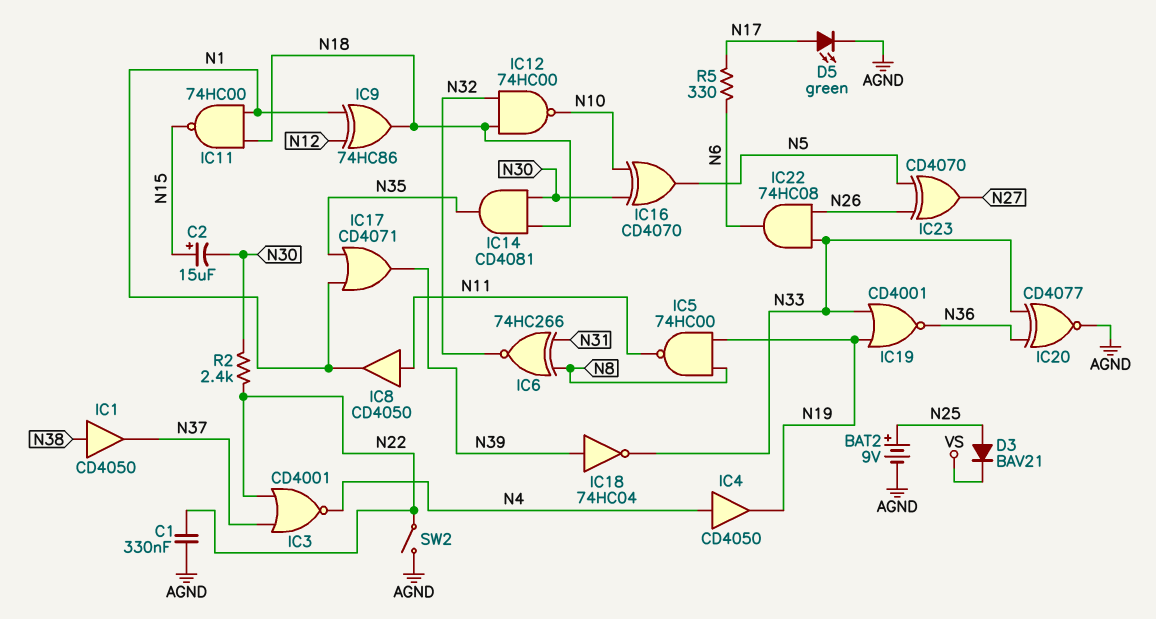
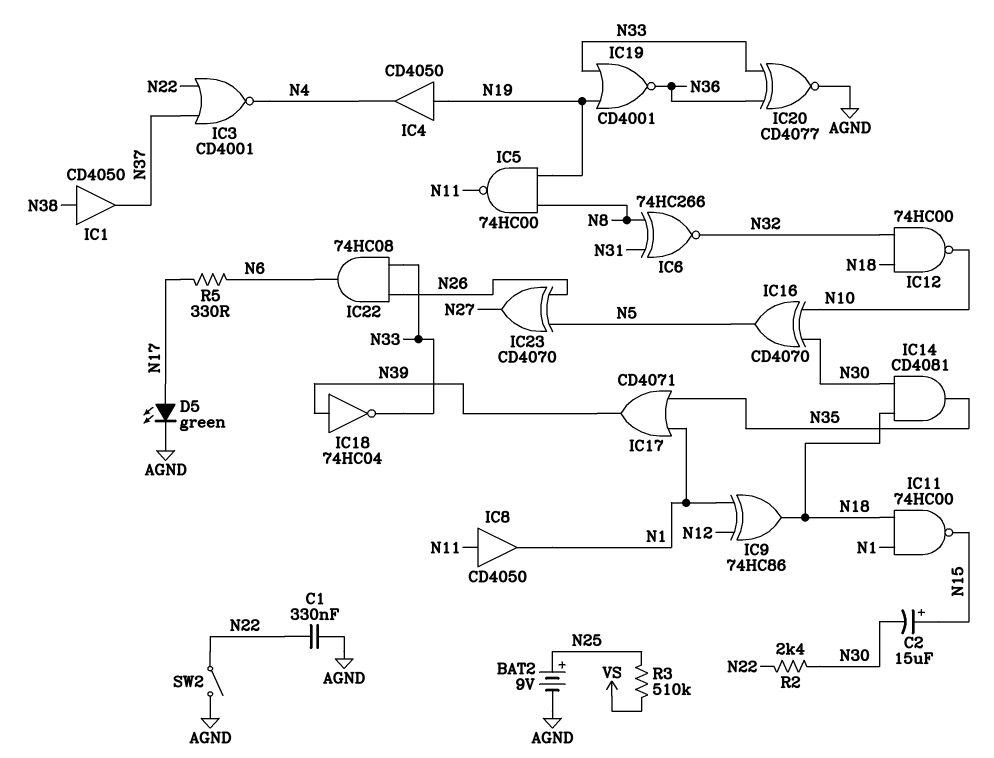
D3: diode BAV21 (A N25, K VS) -> none
IC4: buffer CD4050 (in N4, out N19) -> buffer CD4050 (in N19, out N4)
R3: none -> 510k (N25, VS)

